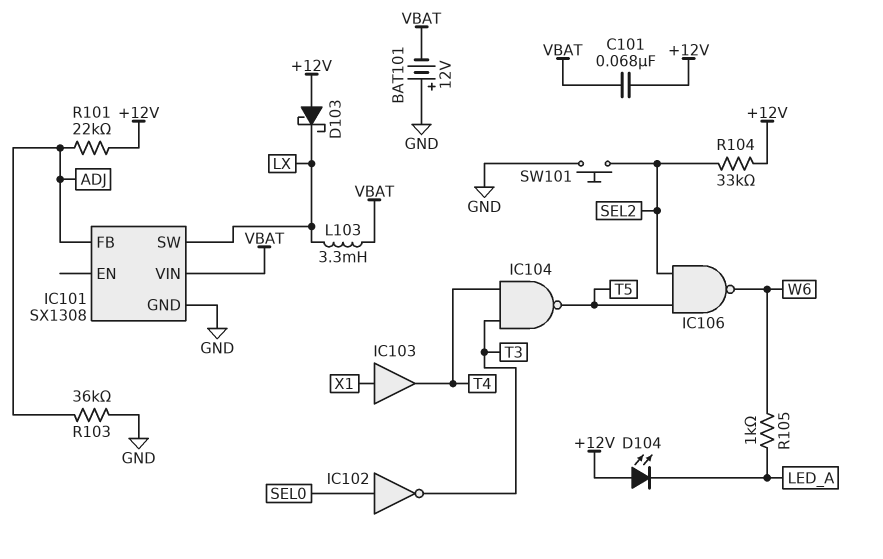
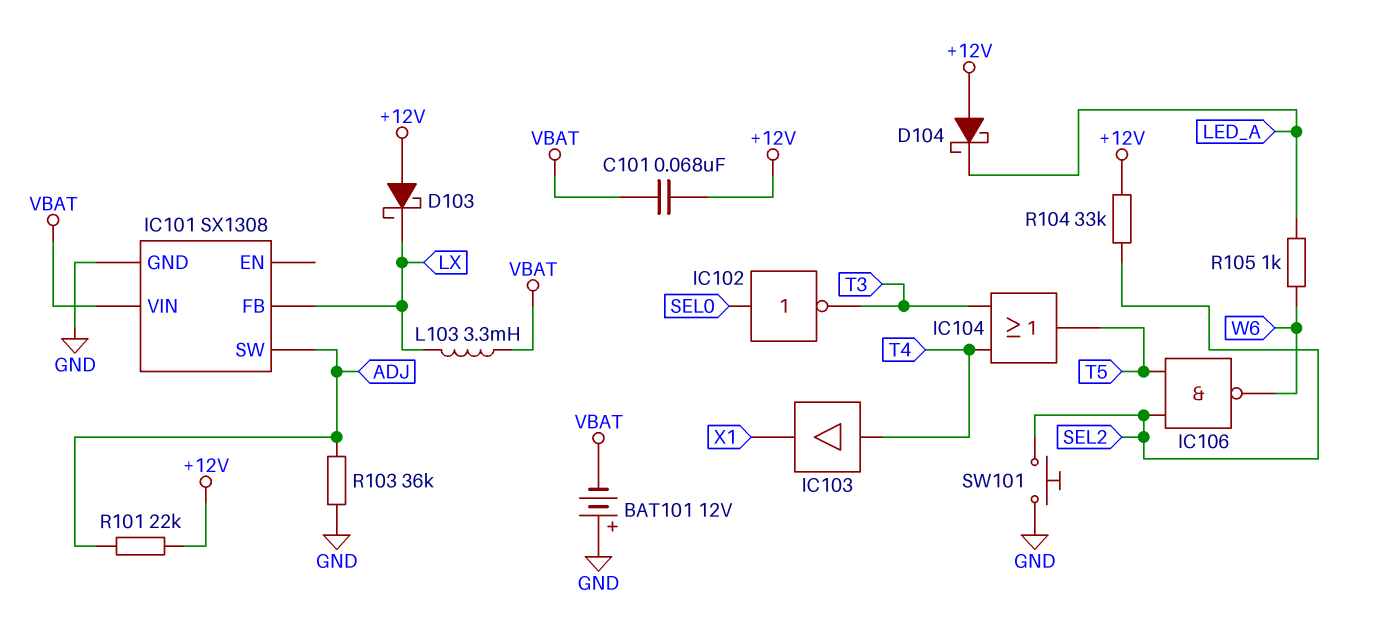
D104: LED (A +12V, K LED_A) -> schottky (A +12V, K LED_A)
IC101 pin FB: ADJ -> LX
IC101 pin SW: LX -> ADJ
IC103: buffer (in X1, out T4) -> buffer (in T4, out X1)
IC104: NAND (in T3, in T4, out T5) -> OR (in T3, in T4, out T5)

